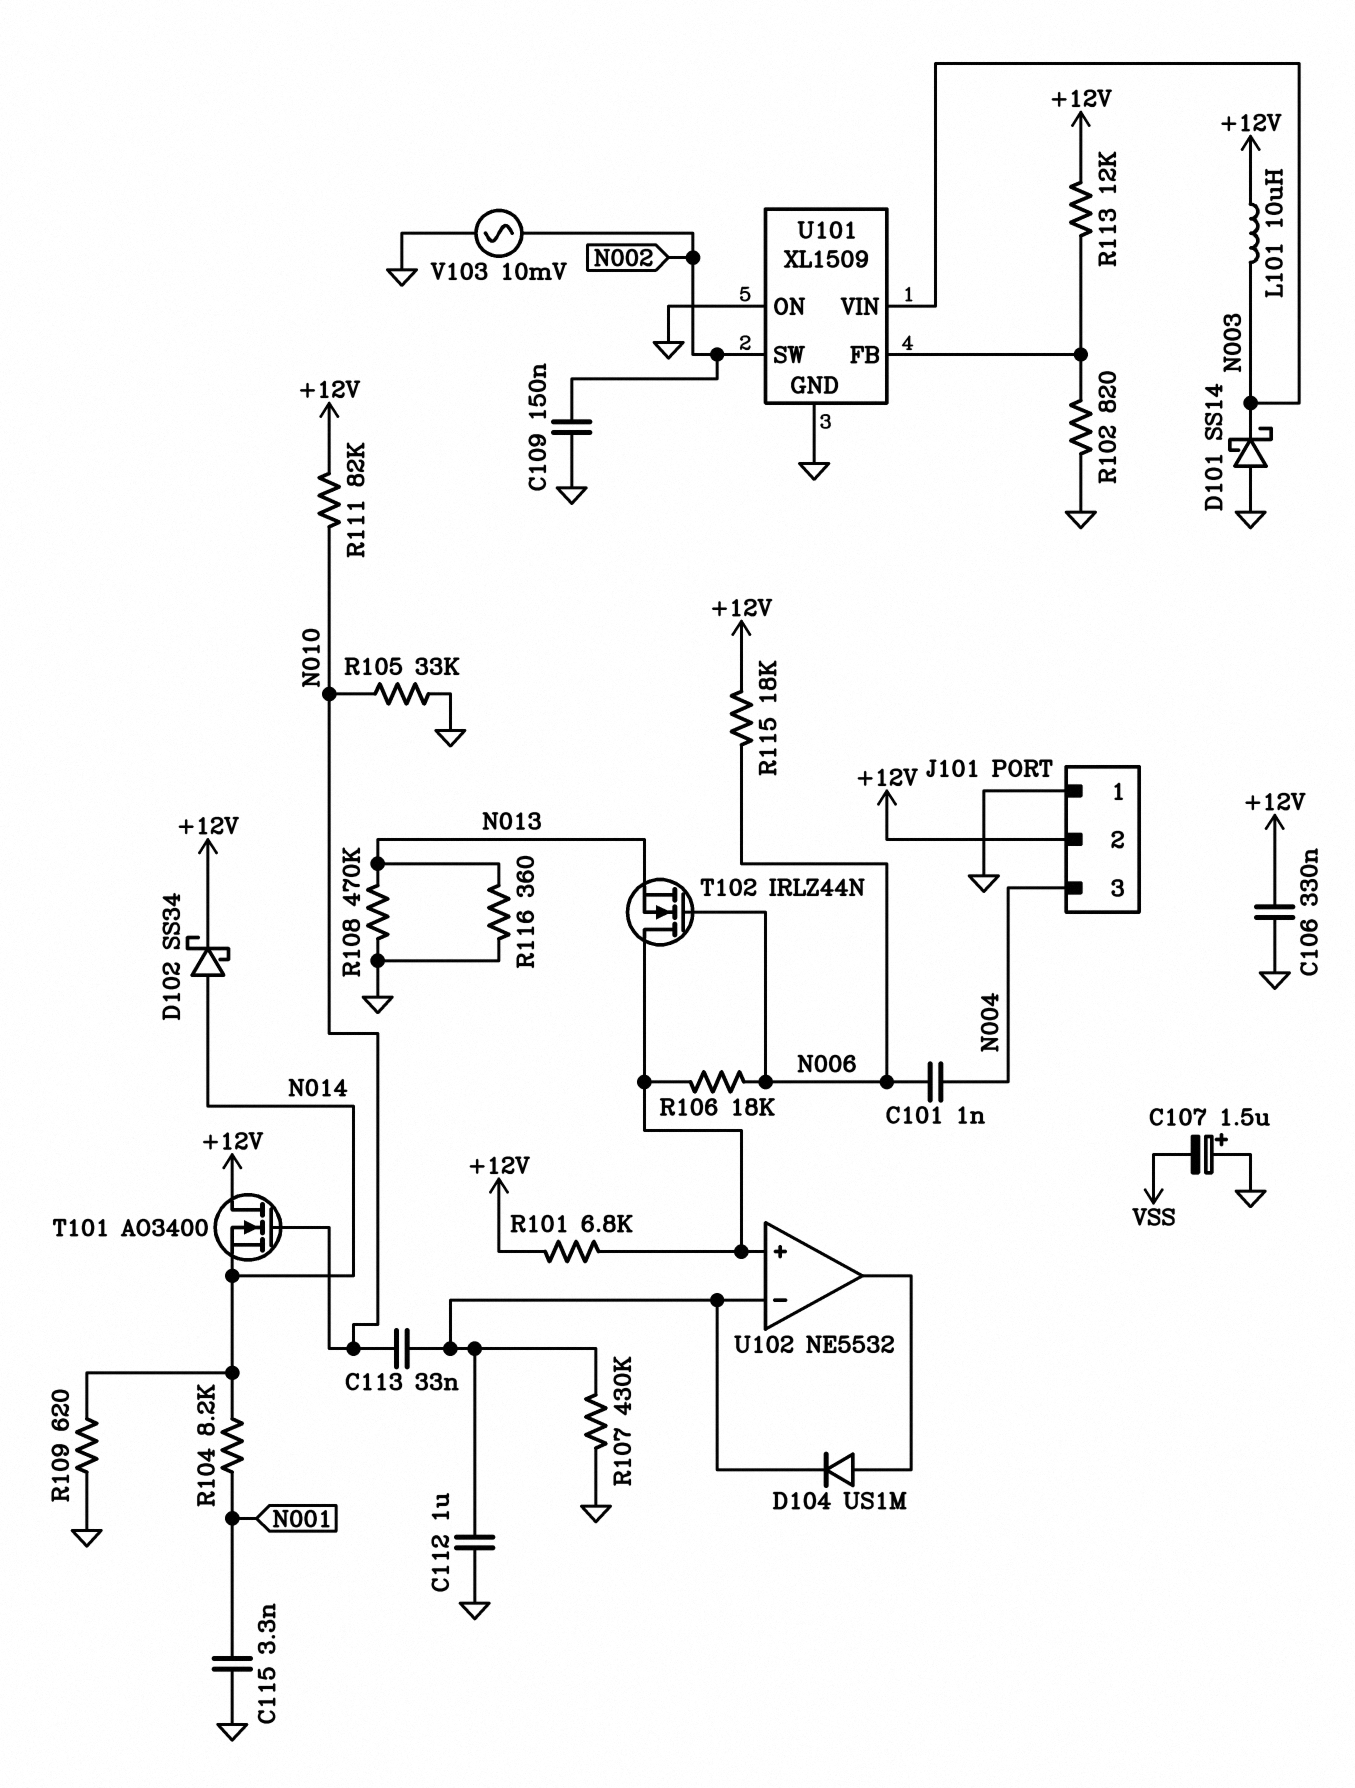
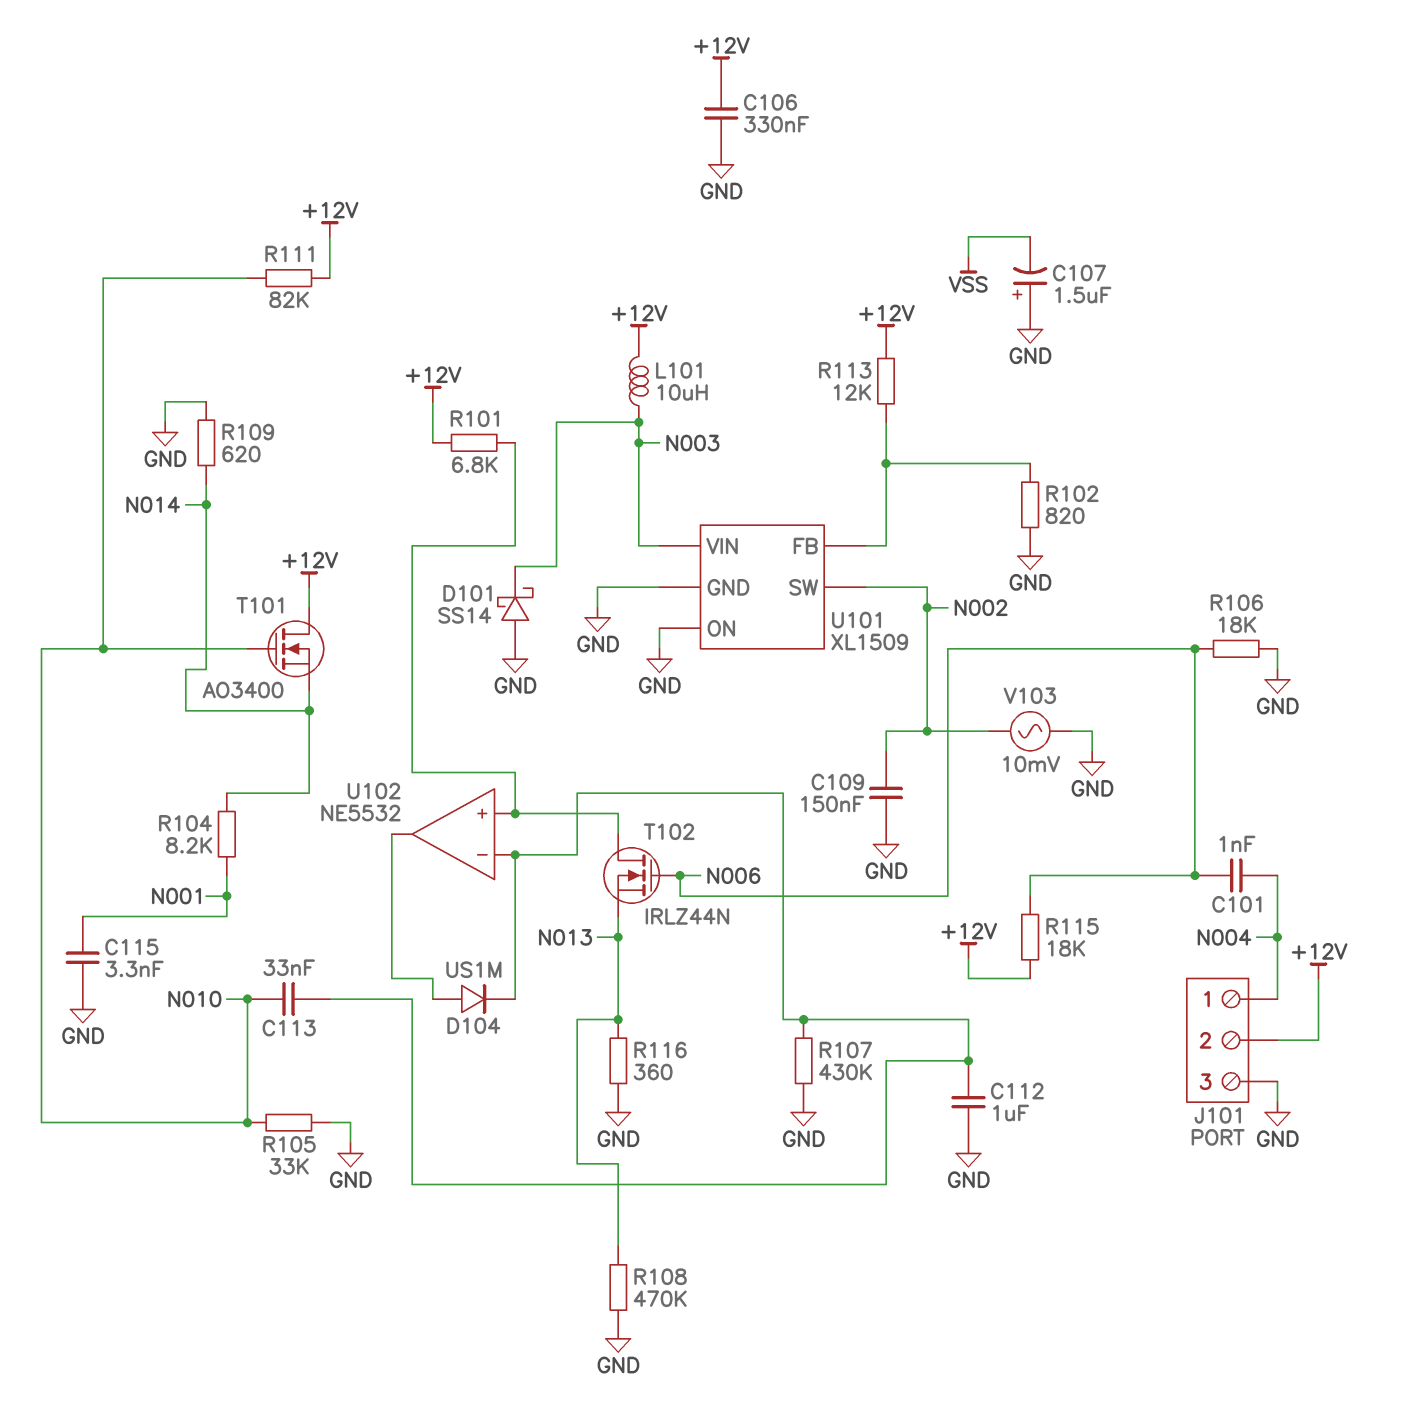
D102: schottky SS34 (A N014, K +12V) -> none
J101 pin 1: GND -> N004
J101 pin 3: N004 -> GND
R106: 18k (N006, U102/in+) -> 18k (GND, N006)

